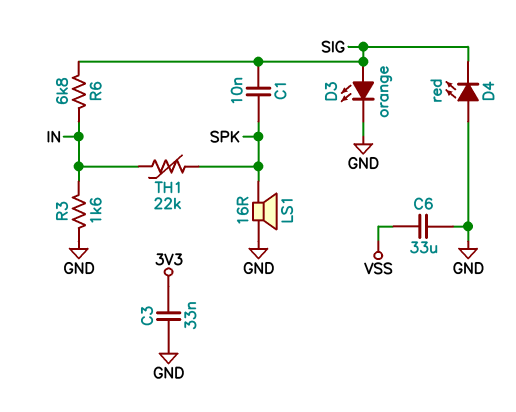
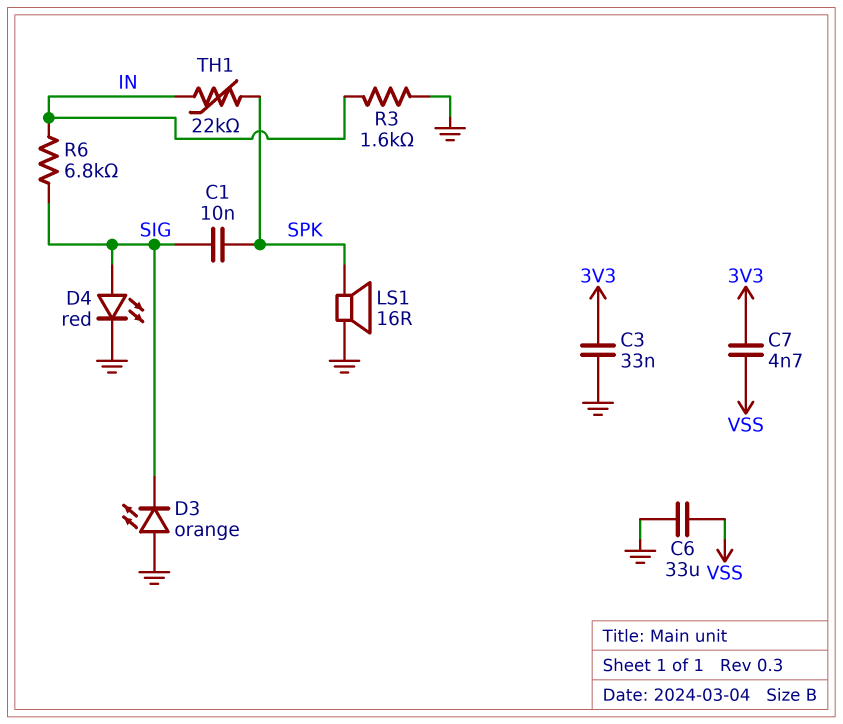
C7: none -> 4.7nF (3V3, VSS)
D3: LED orange (A SIG, K GND) -> LED orange (A GND, K SIG)
D4: LED red (A GND, K SIG) -> LED red (A SIG, K GND)

